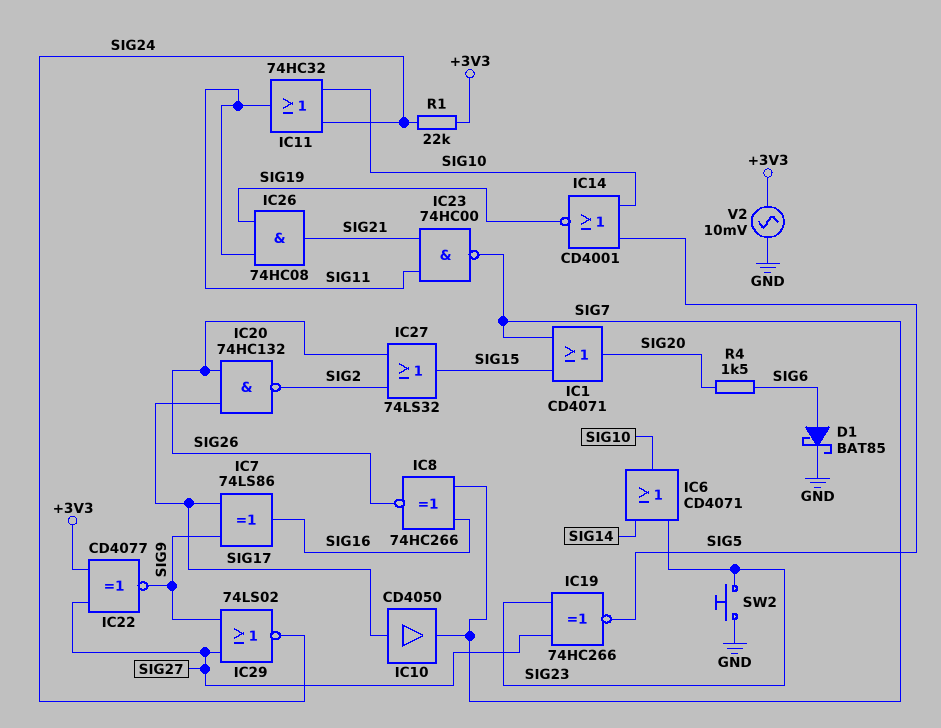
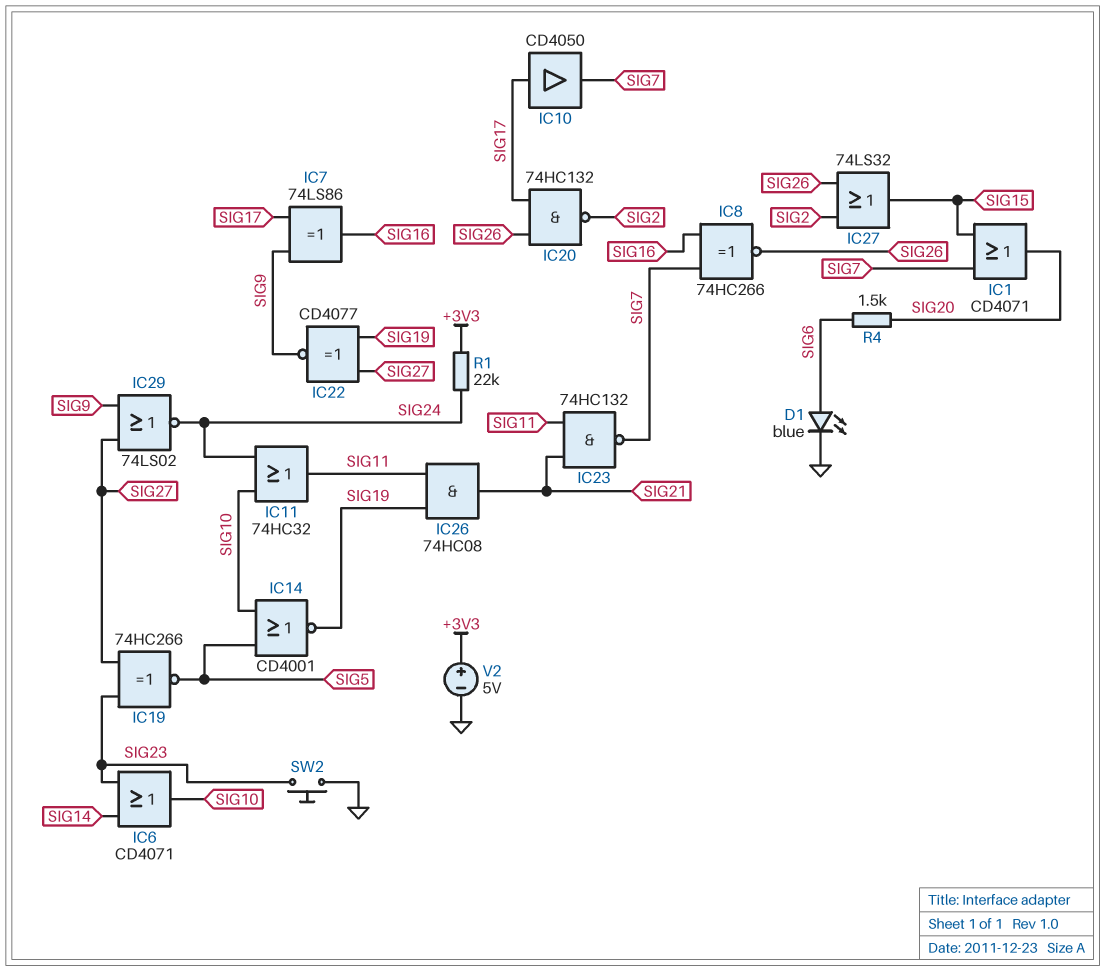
D1: schottky BAT85 (A SIG6, K GND) -> LED blue (A SIG6, K GND)
IC22: XNOR CD4077 (in +3V3, in SIG27, out SIG9) -> XNOR CD4077 (in SIG19, in SIG27, out SIG9)
IC23: NAND 74HC00 (in SIG11, in SIG21, out SIG7) -> NAND 74HC132 (in SIG11, in SIG21, out SIG7)
V2: AC 10mV (+3V3, GND) -> 5V (plus +3V3, minus GND)

